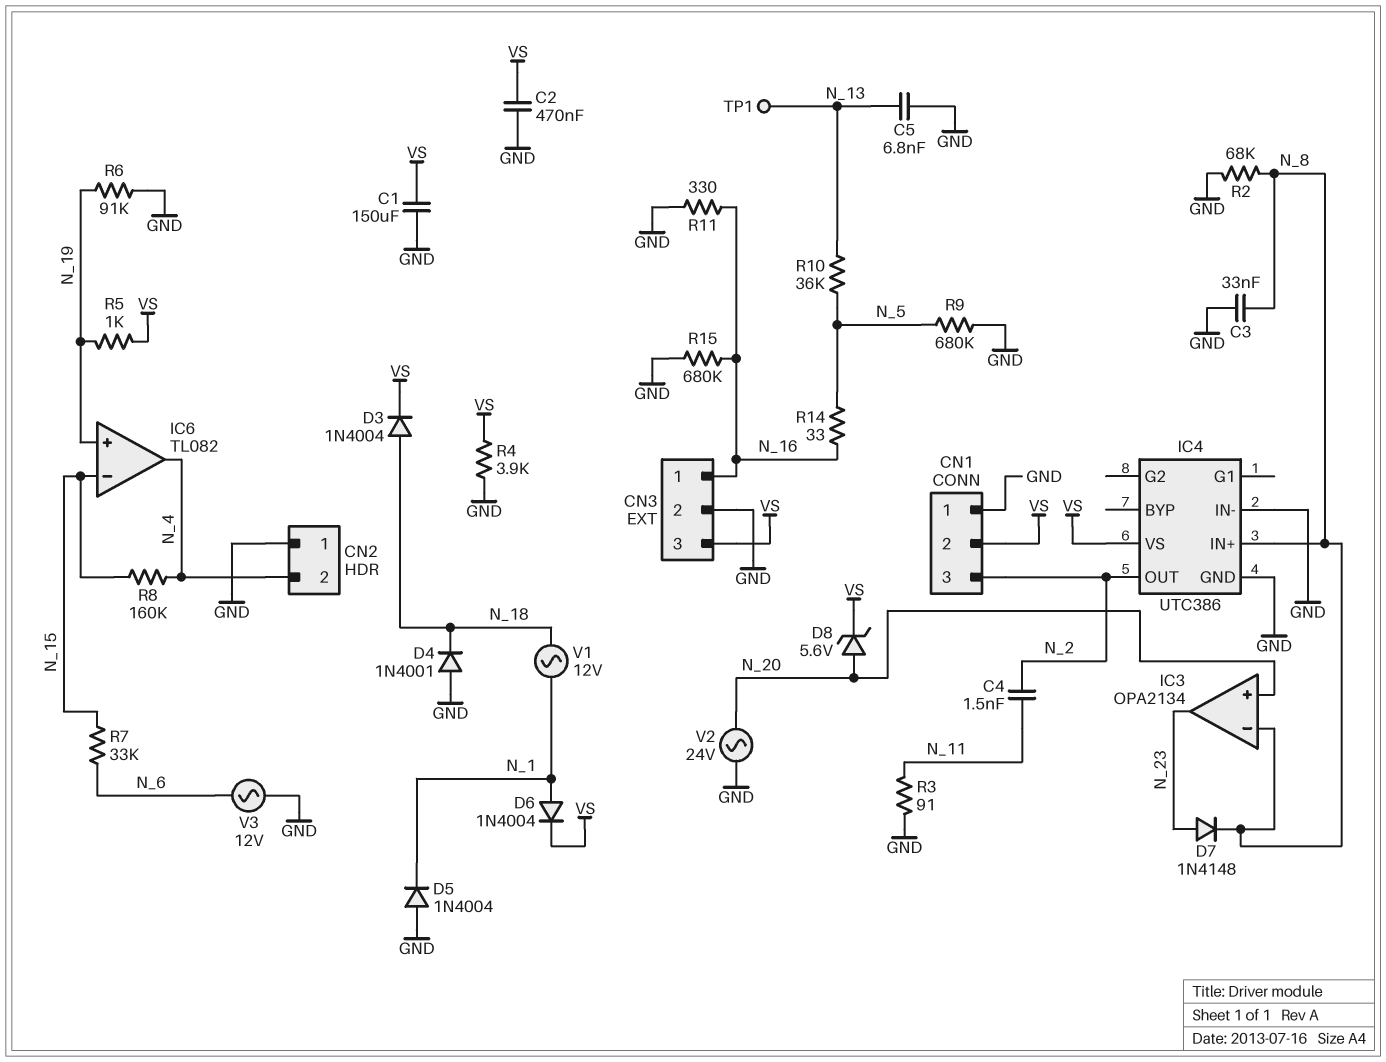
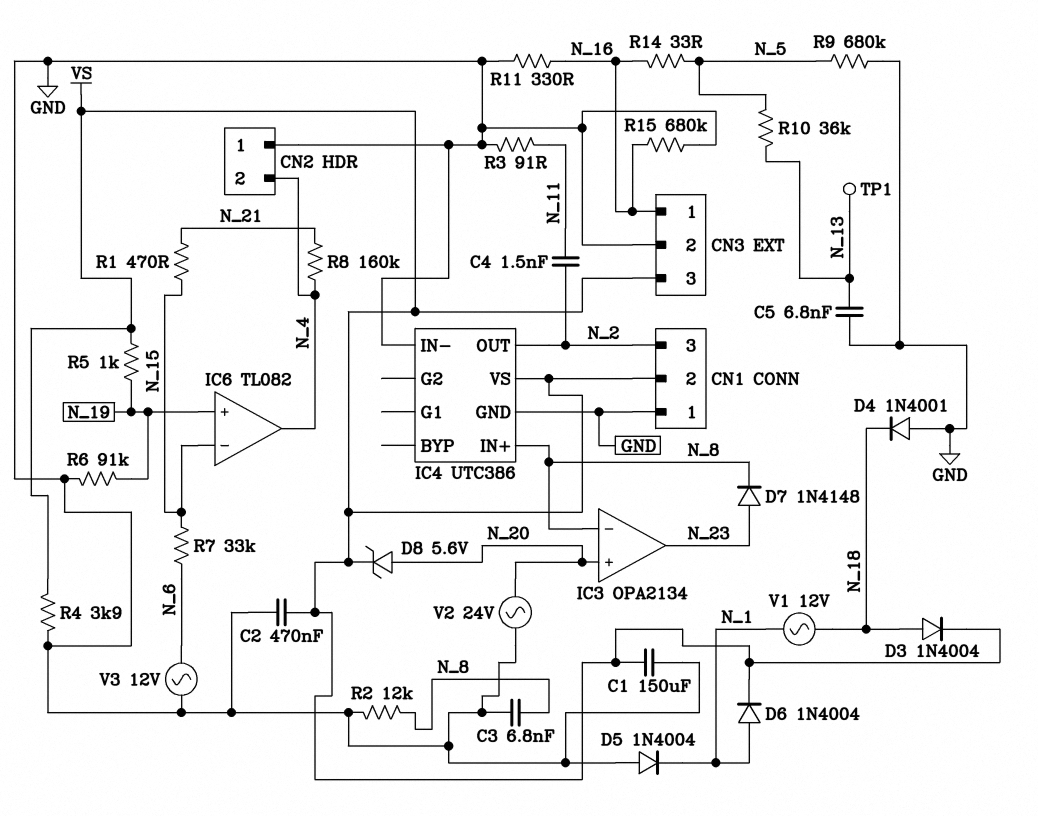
C3: 33nF (GND, N_8) -> 6.8nF (GND, N_8)
R1: none -> 470 (N_15, N_21)
R2: 68k (GND, N_8) -> 12k (GND, N_8)
R8: 160k (N_4, N_15) -> 160k (N_4, N_21)

